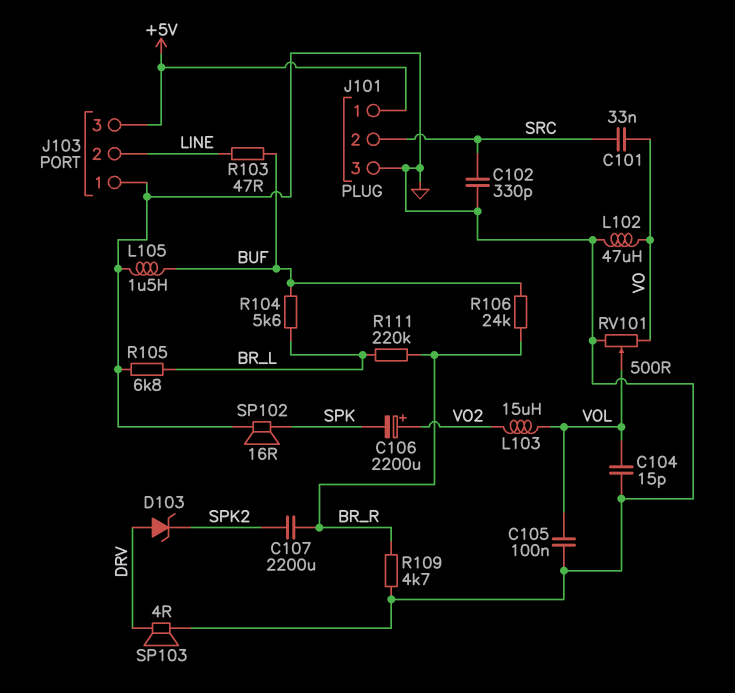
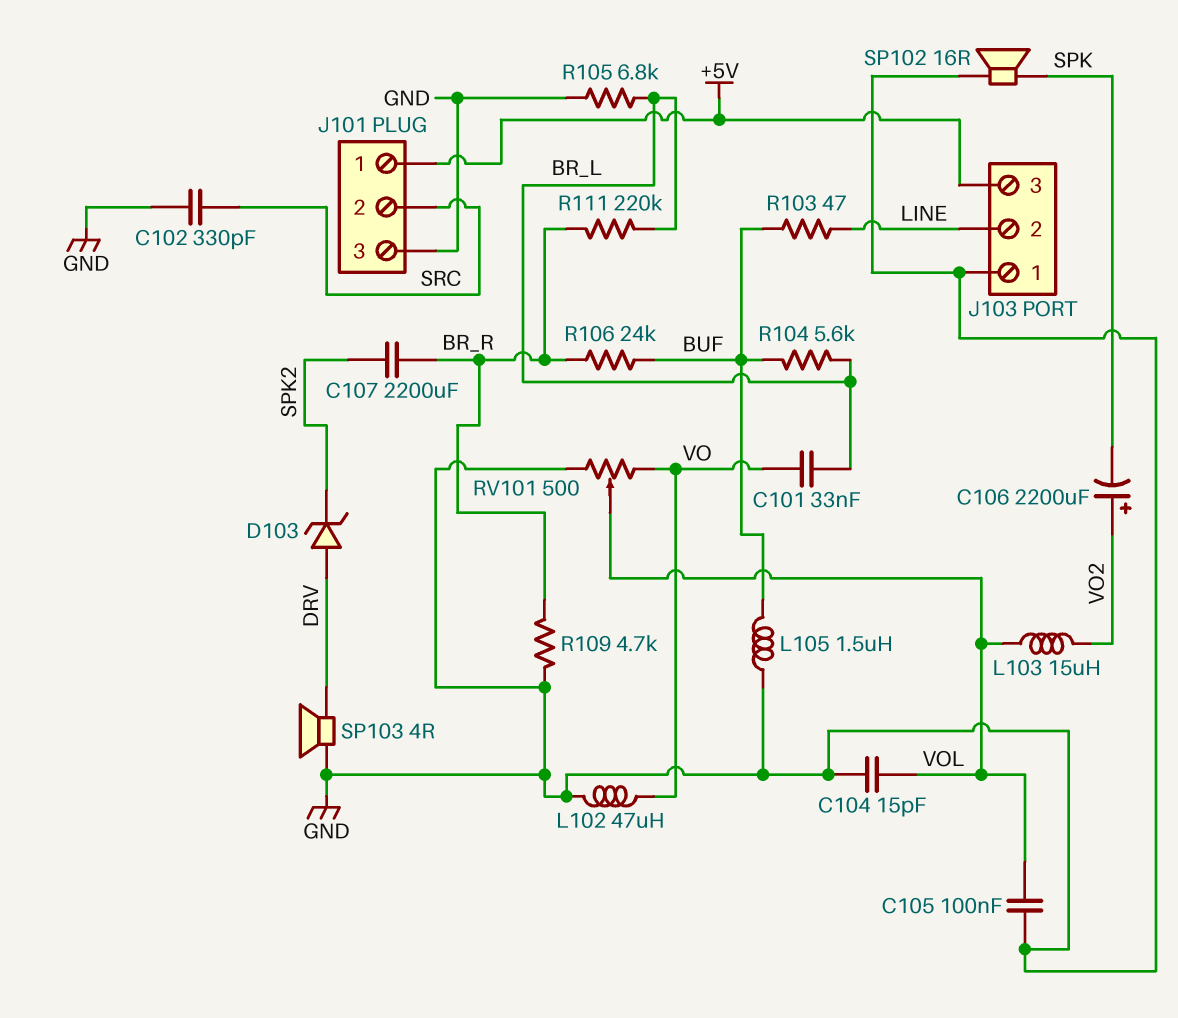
C101: 33nF (SRC, VO) -> 33nF (BR_L, VO)

